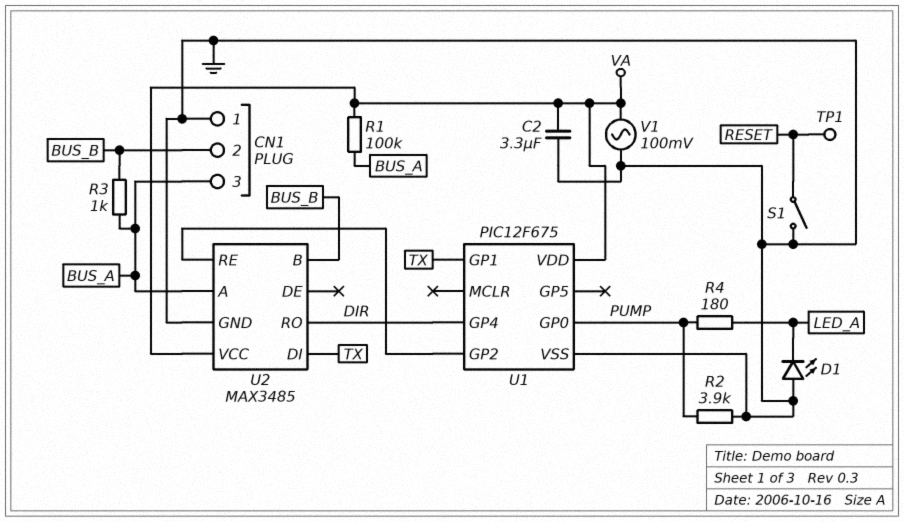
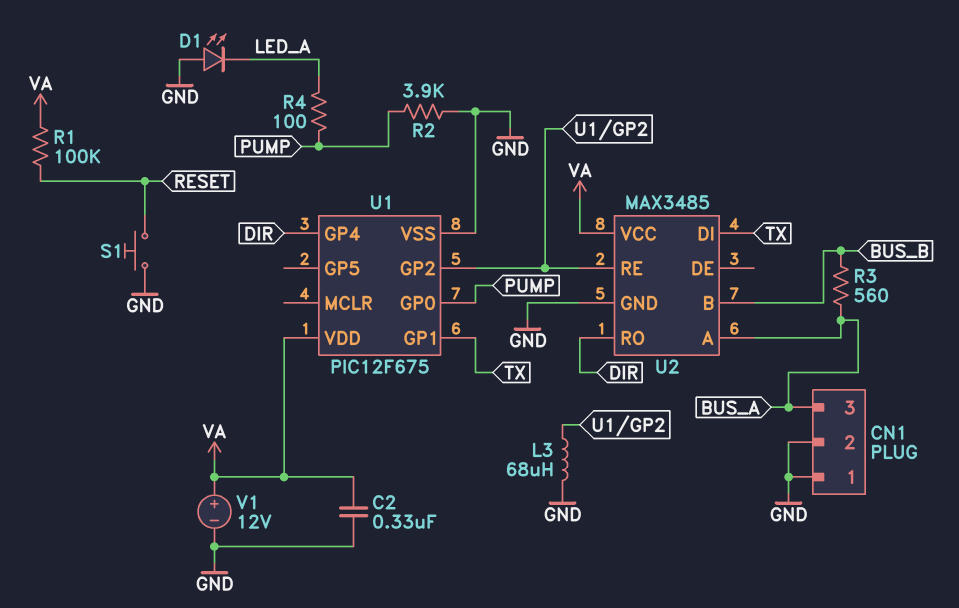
C2: 3.3uF (GND, VA) -> 330nF (GND, VA)
CN1 pin 2: BUS_B -> GND
L3: none -> 68uH (GND, U1/GP2)
R1: 100k (BUS_A, VA) -> 100k (RESET, VA)
R3: 1k (BUS_A, BUS_B) -> 560 (BUS_A, BUS_B)
R4: 180 (LED_A, PUMP) -> 100 (LED_A, PUMP)
S1: switch (GND, RESET) -> button (GND, RESET)
TP1: test point (RESET) -> none
V1: AC 100mV (GND, VA) -> 12V (plus VA, minus GND)

